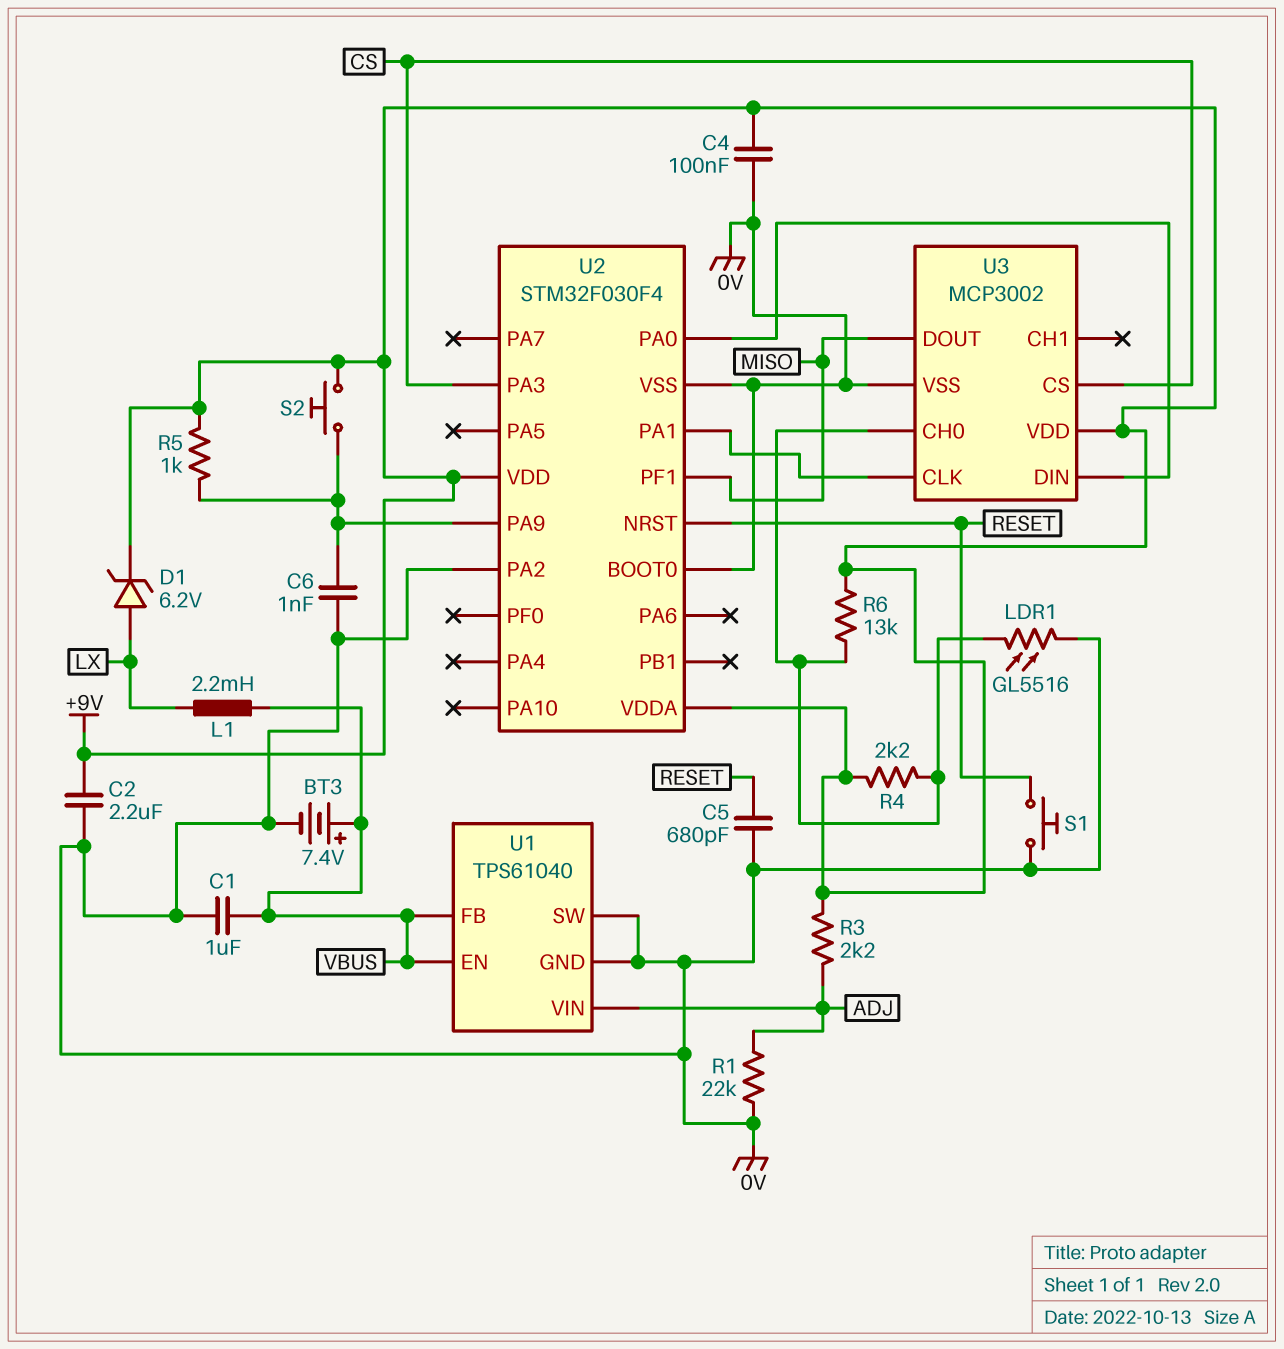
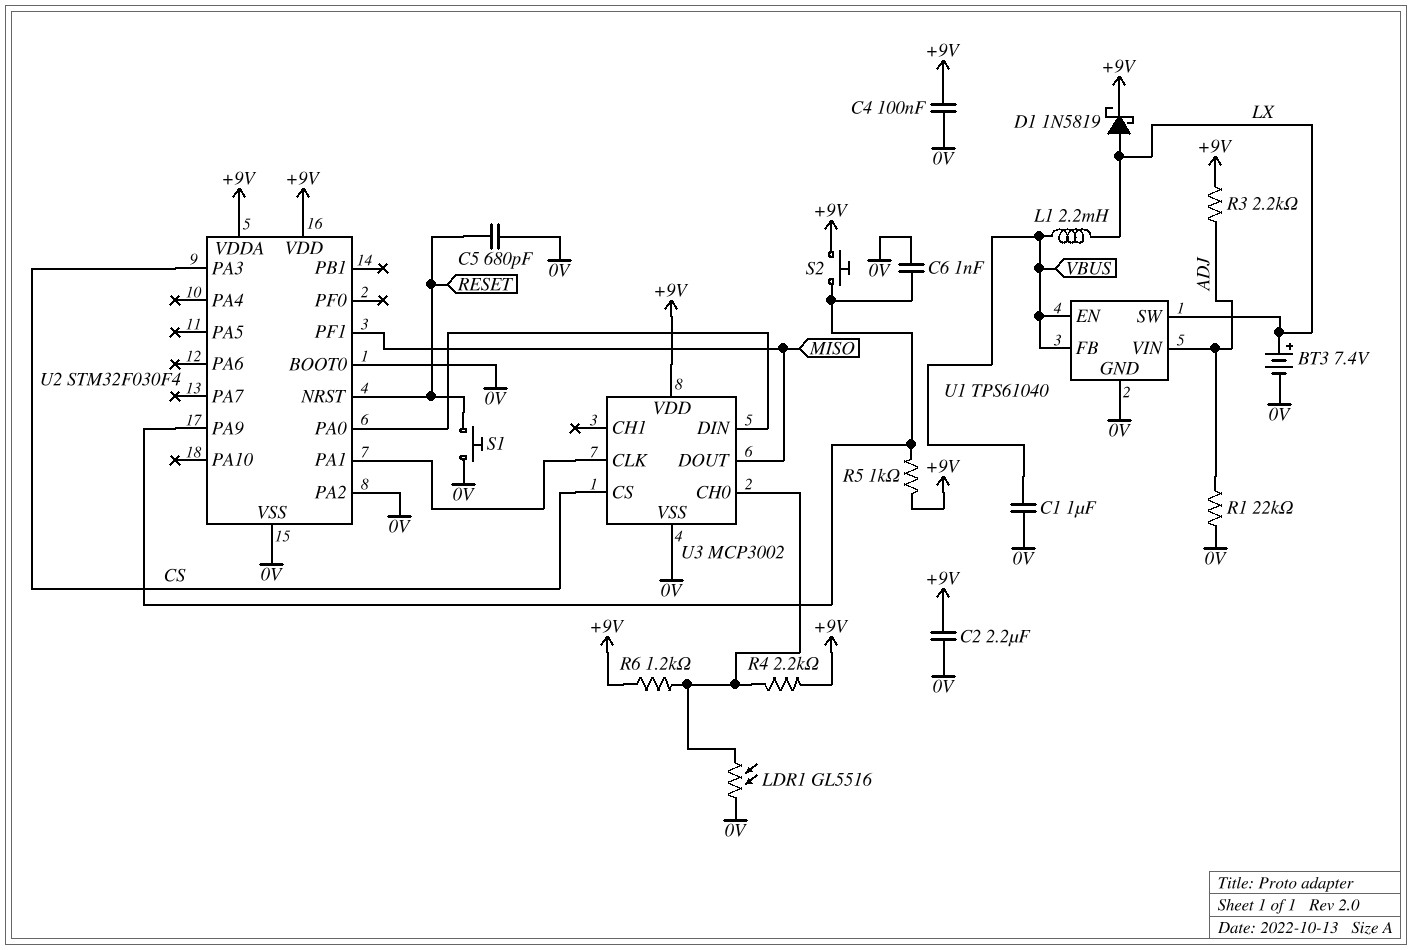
BT3: 7.4V (plus VBUS, minus 0V) -> 7.4V (plus LX, minus 0V)
D1: zener 6.2V (A LX, K +9V) -> schottky 1N5819 (A LX, K +9V)
R6: 13k (+9V, U3/CH0) -> 1.2k (+9V, U3/CH0)
U1 pin SW: 0V -> LX

